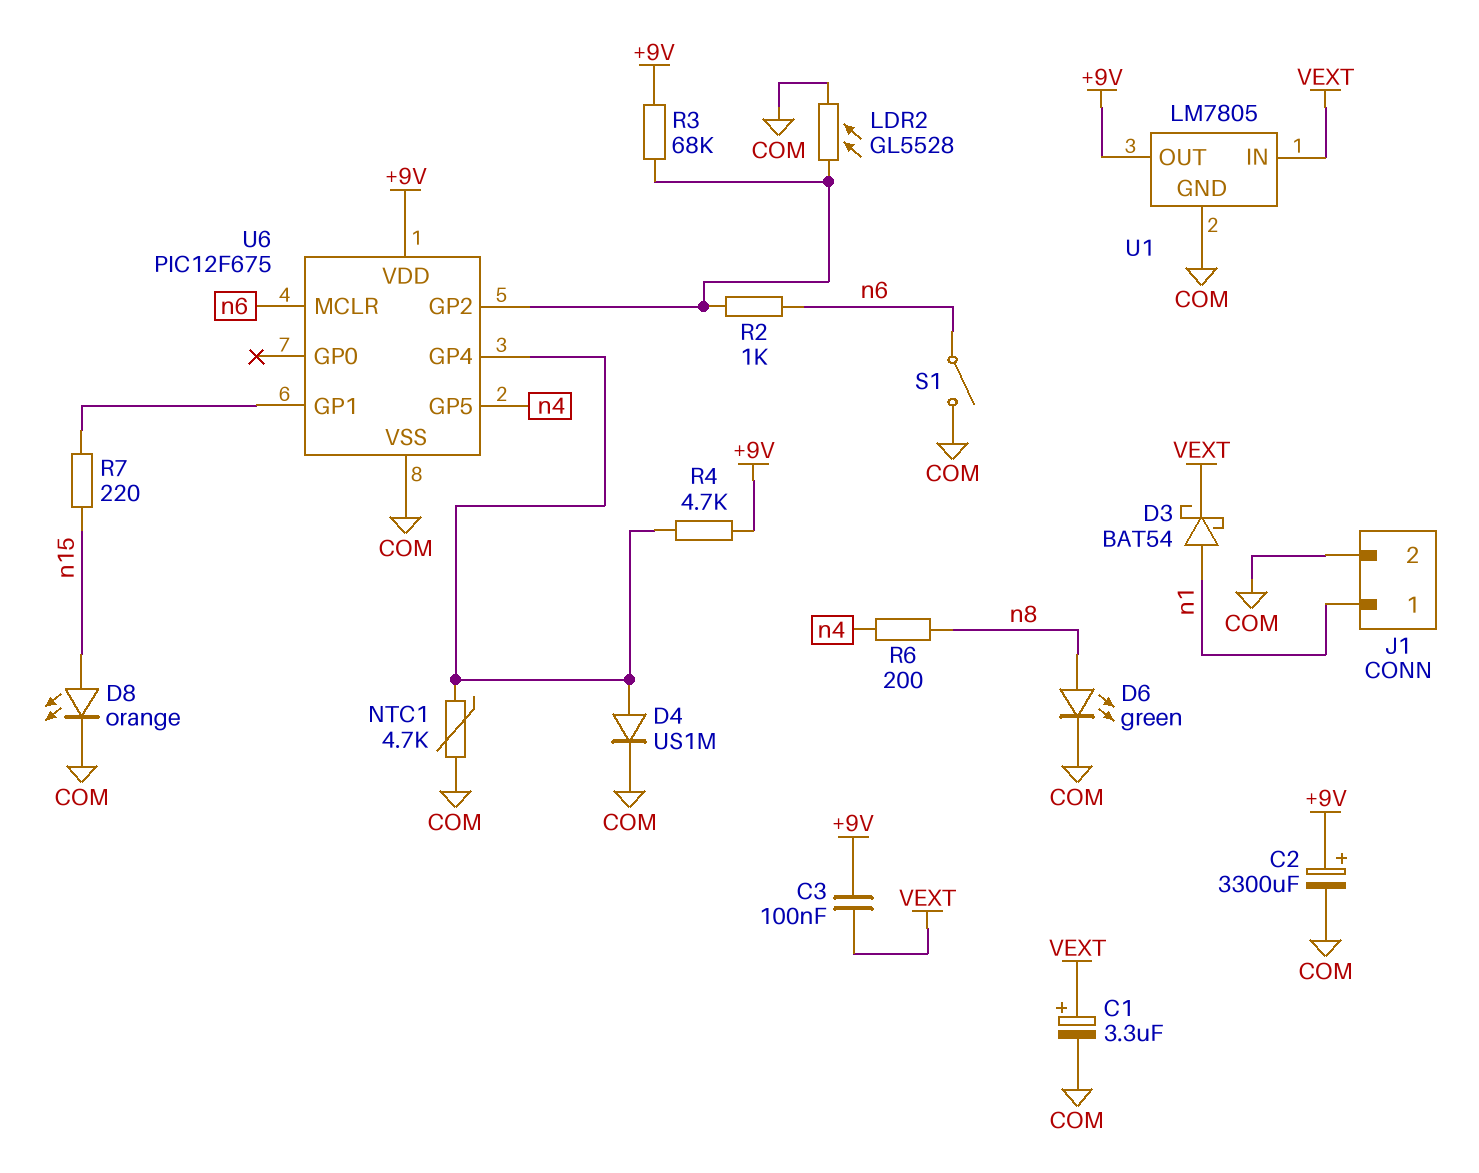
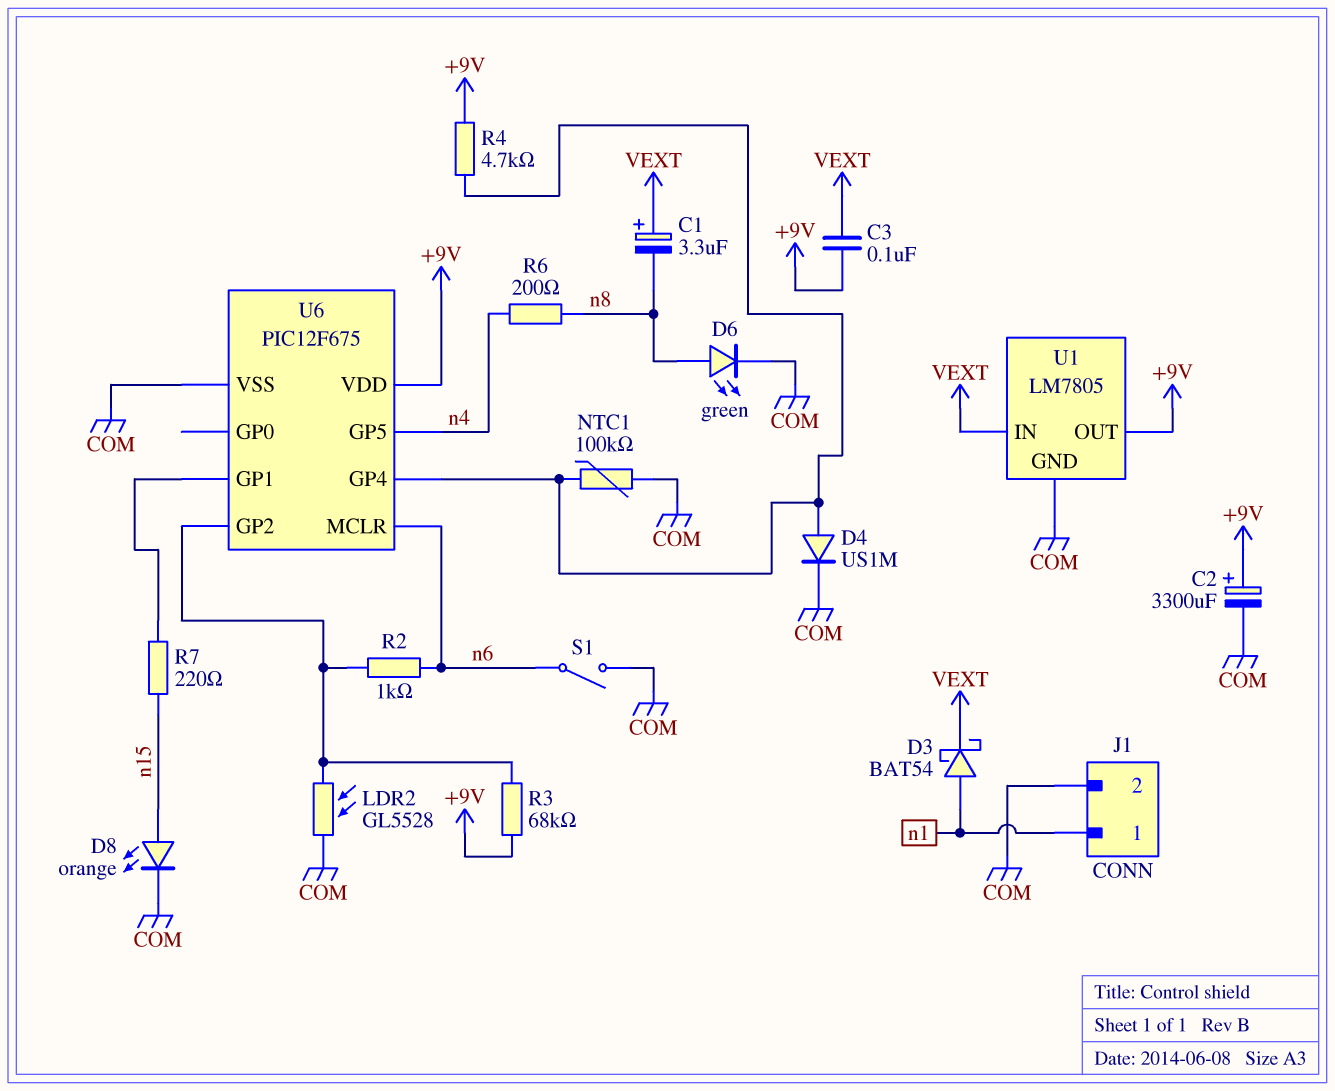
C1: 3.3uF (plus VEXT, minus COM) -> 3.3uF (plus VEXT, minus n8)
NTC1: 4.7k (COM, U6/GP4) -> 100k (COM, U6/GP4)

